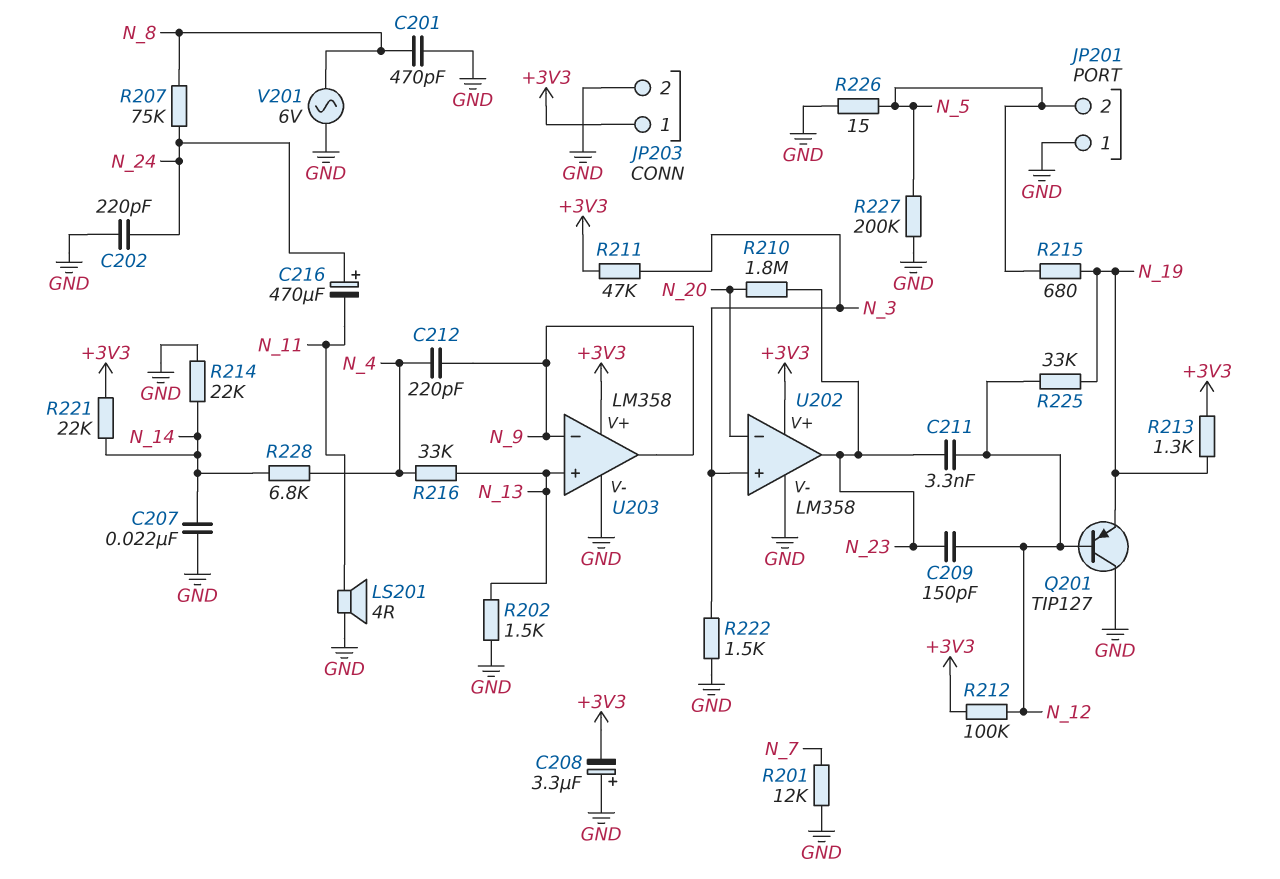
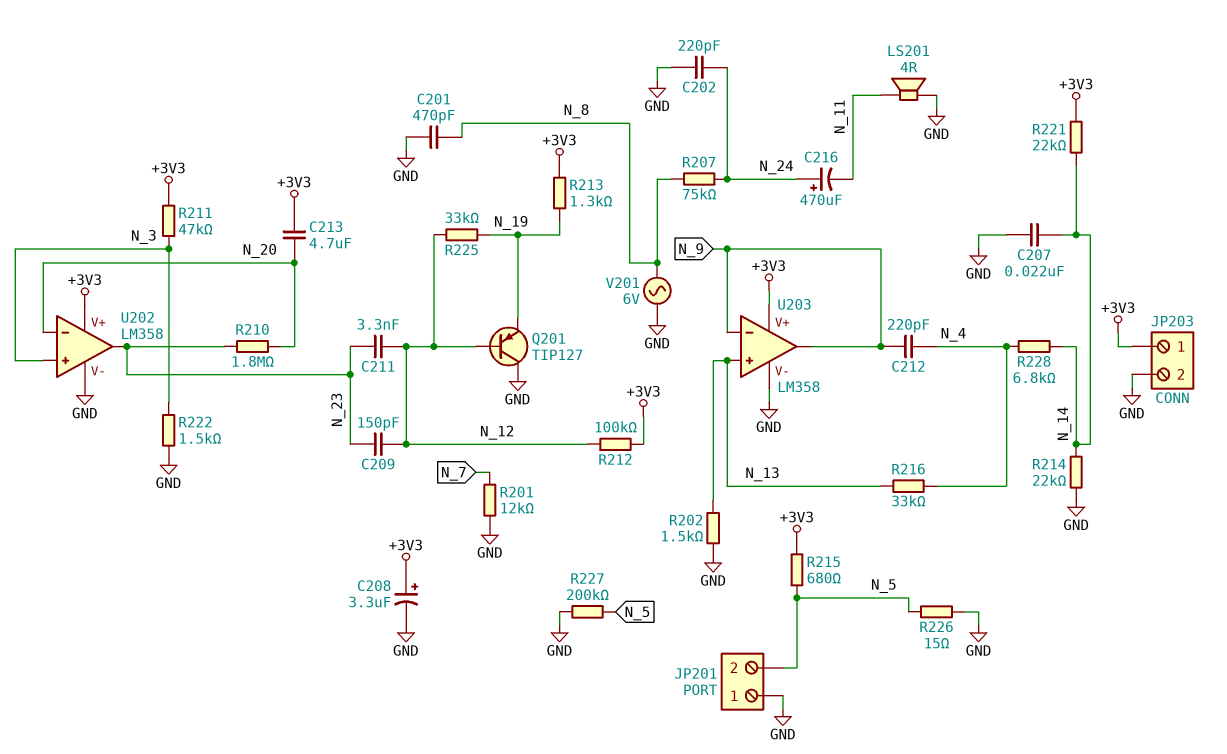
C208: 3.3uF (plus GND, minus +3V3) -> 3.3uF (plus +3V3, minus GND)
C213: none -> 4.7uF (+3V3, N_20)
R215: 680 (N_5, N_19) -> 680 (+3V3, N_5)

